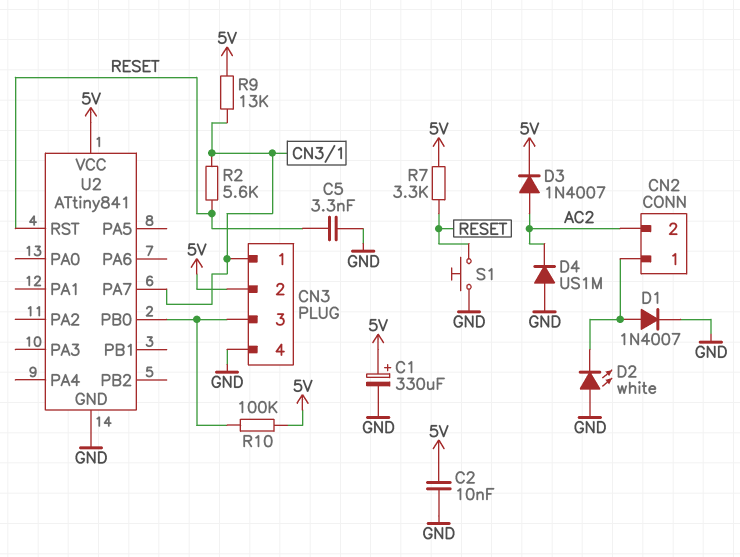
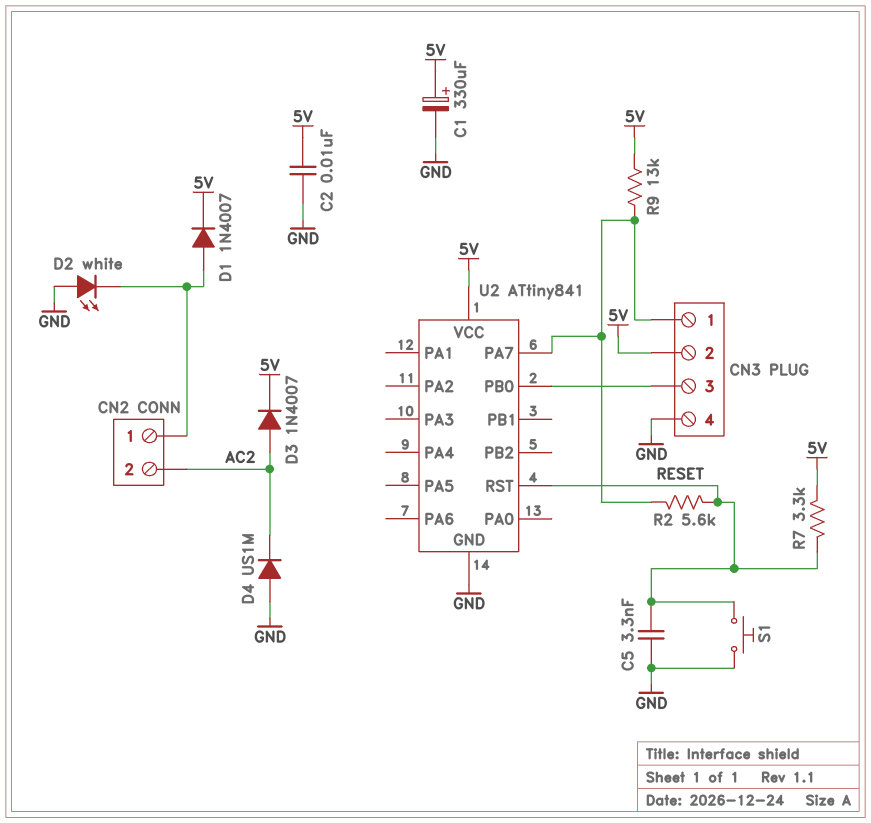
D1: diode 1N4007 (A CN2/1, K GND) -> diode 1N4007 (A CN2/1, K 5V)
R10: 100k (5V, CN3/3) -> none

